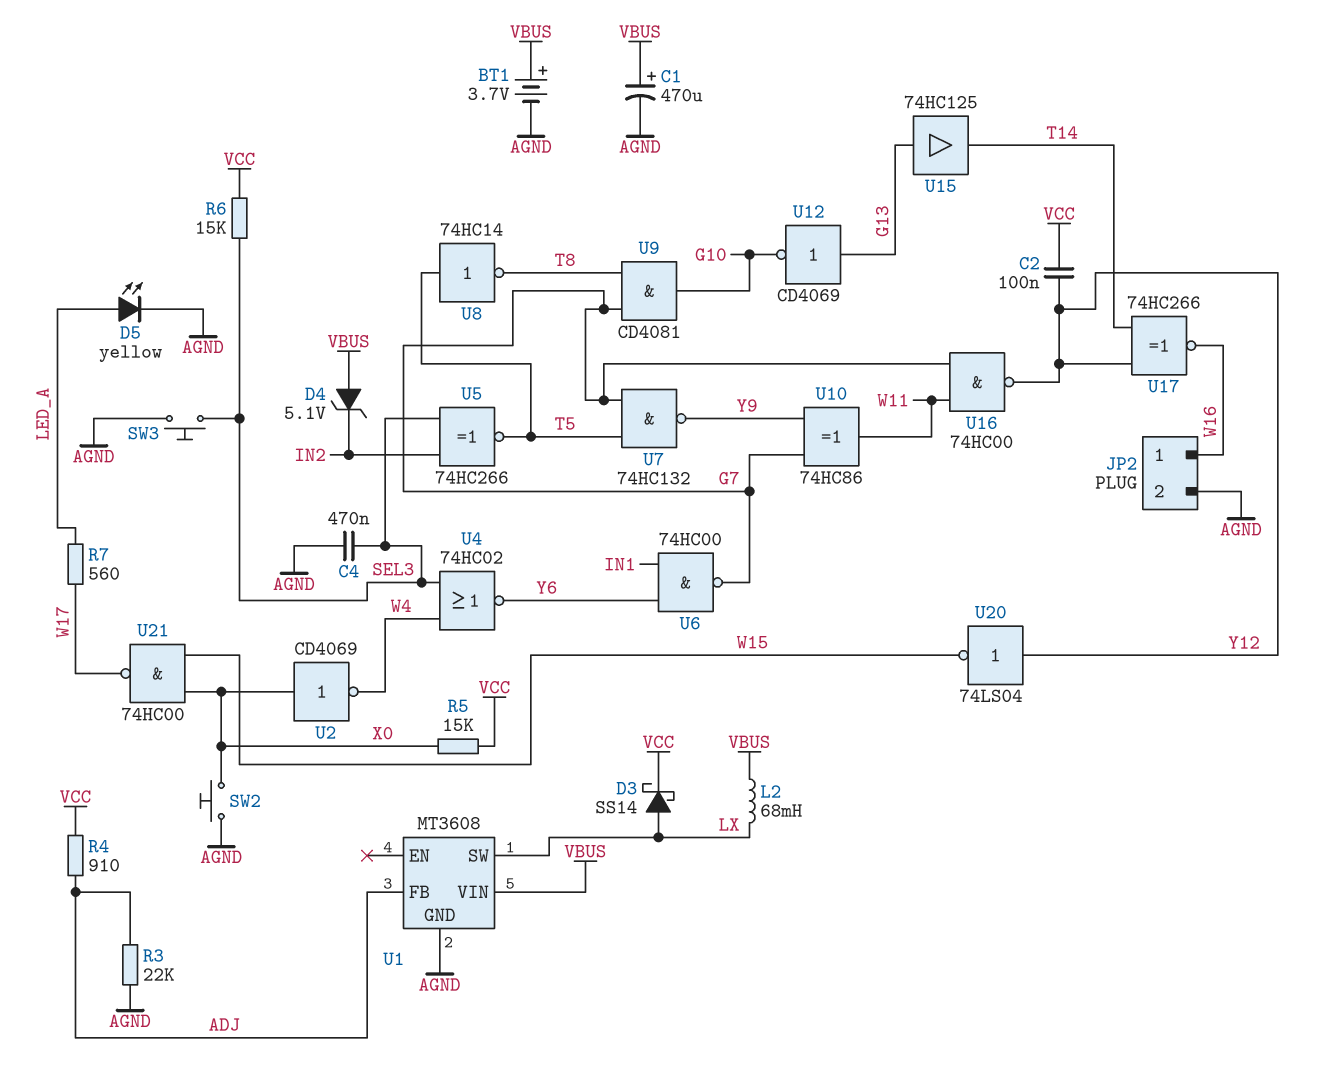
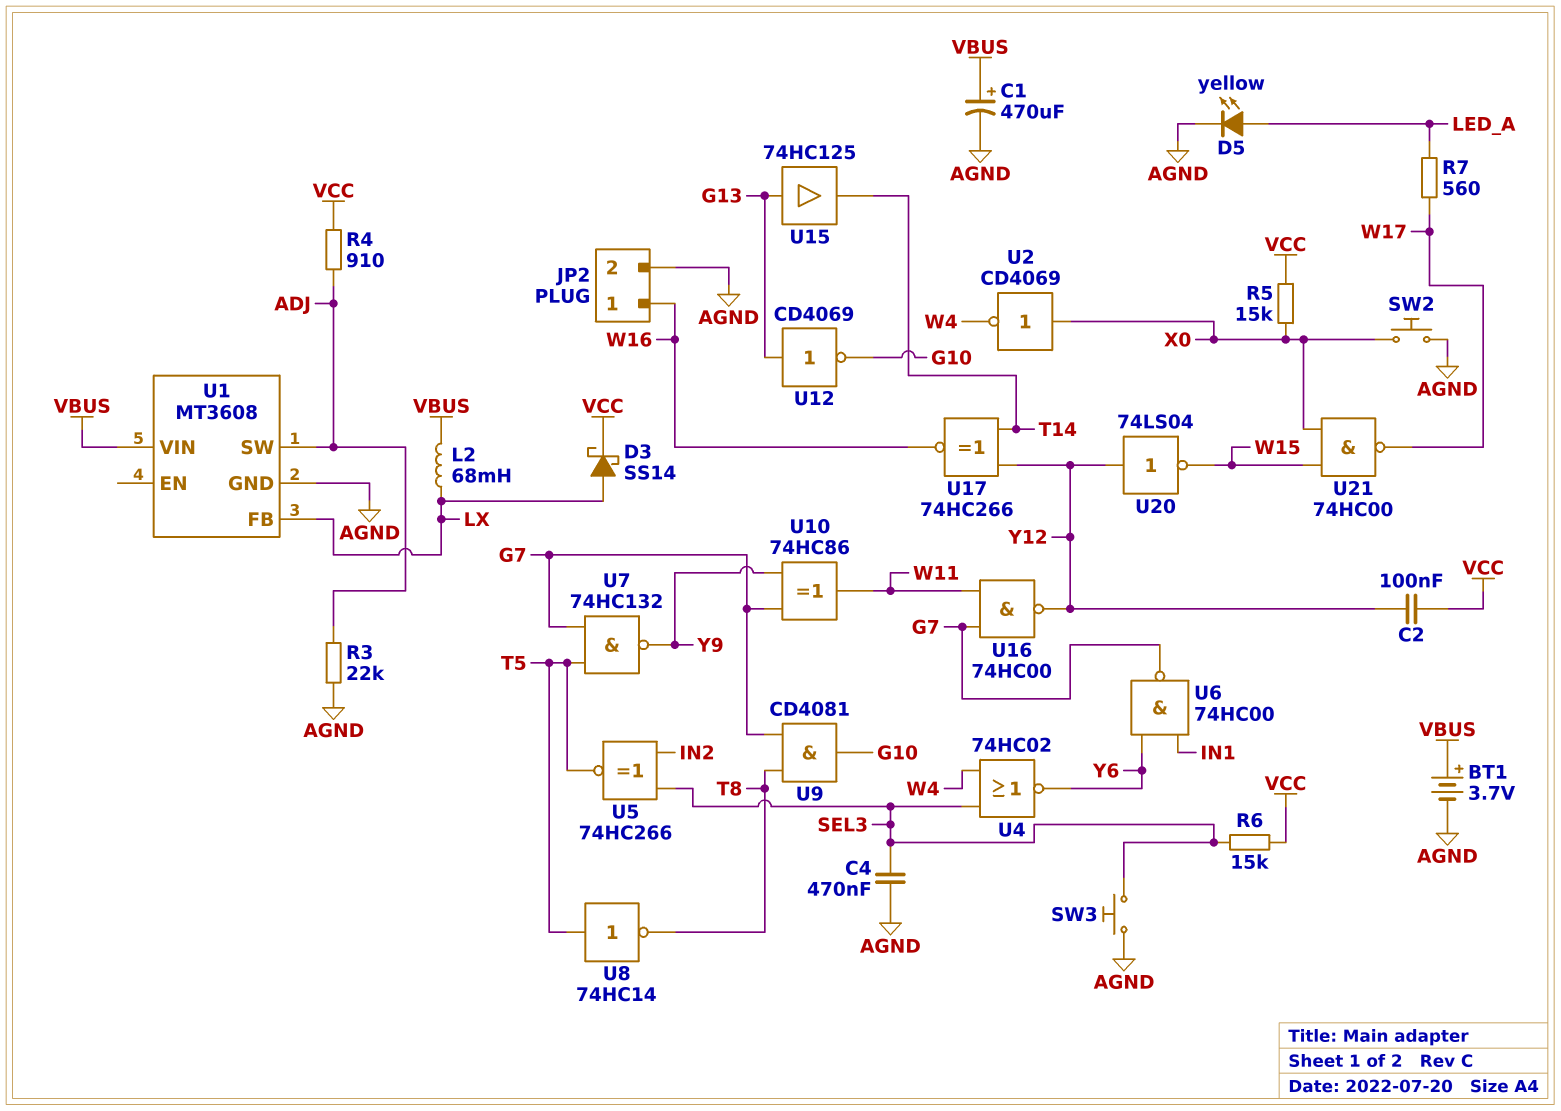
D4: zener 5.1V (A VBUS, K IN2) -> none
U1 pin FB: ADJ -> LX
U1 pin SW: LX -> ADJ

